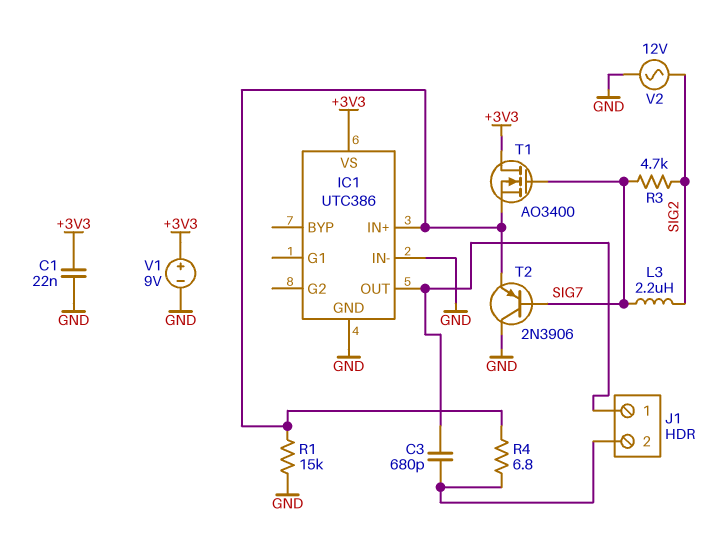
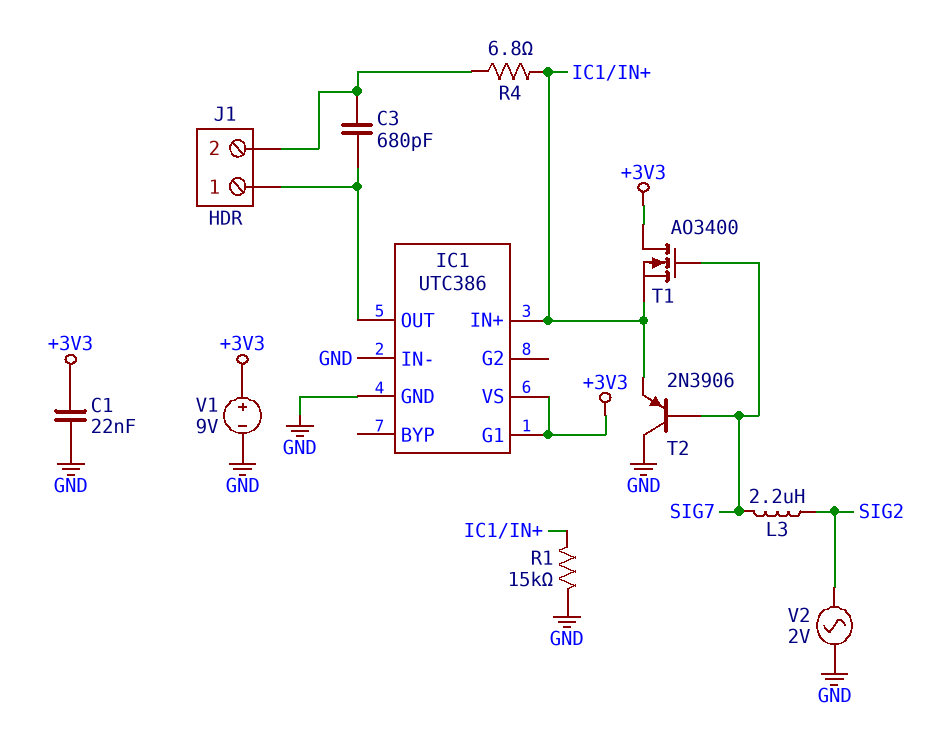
IC1 pin G1: none -> +3V3
R3: 4.7k (SIG2, SIG7) -> none
V2: AC 12V (GND, SIG2) -> AC 2V (GND, SIG2)

